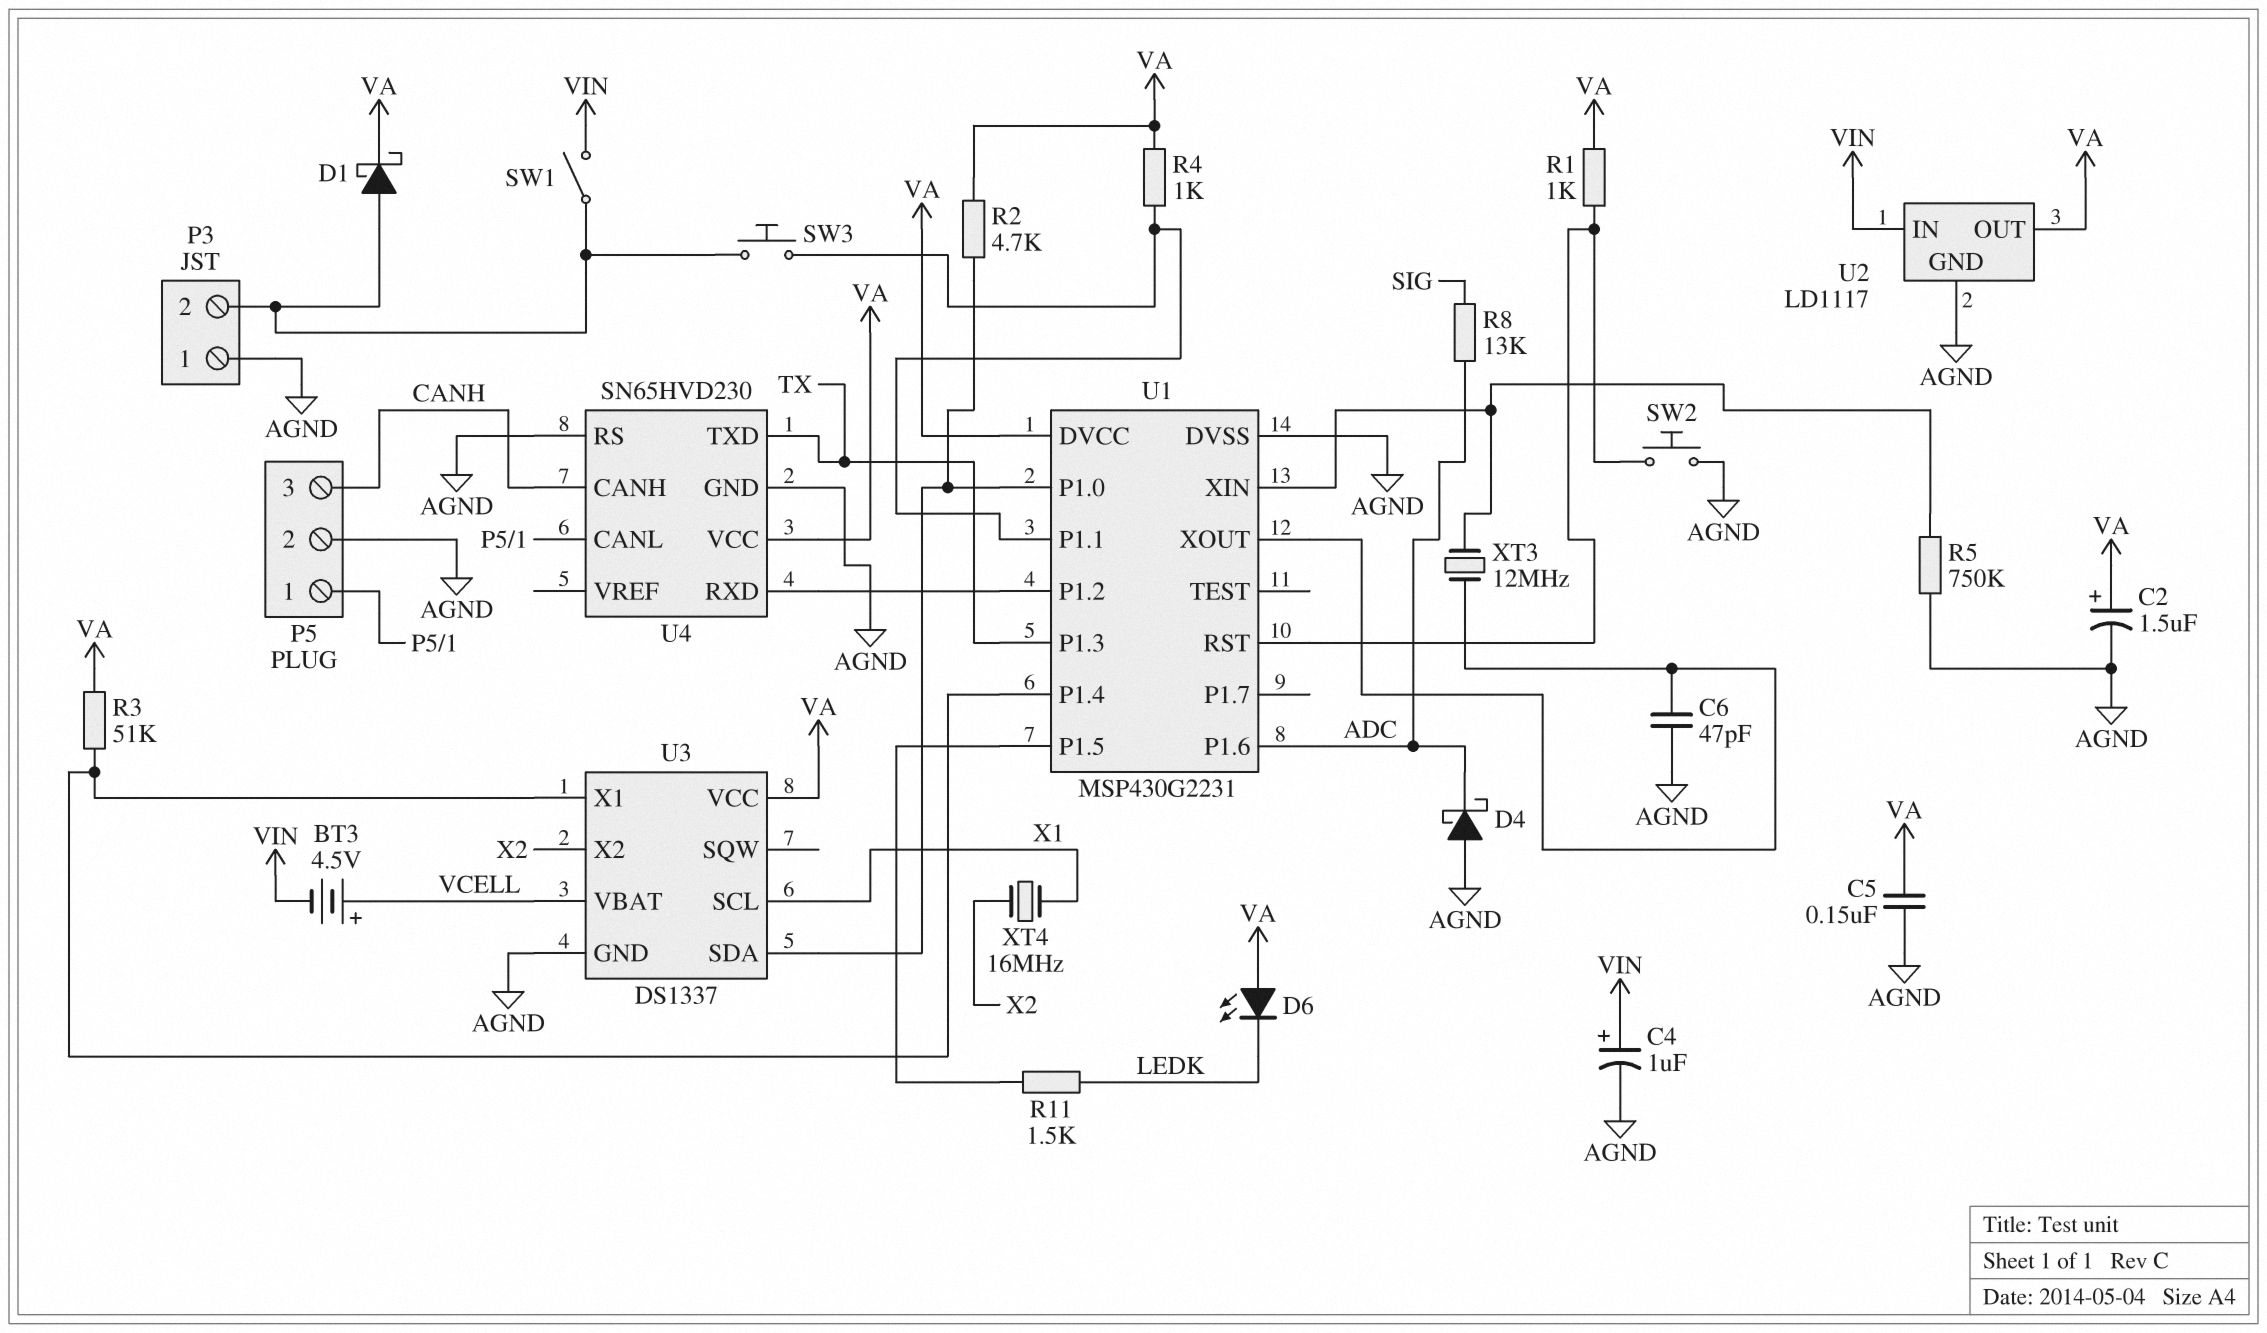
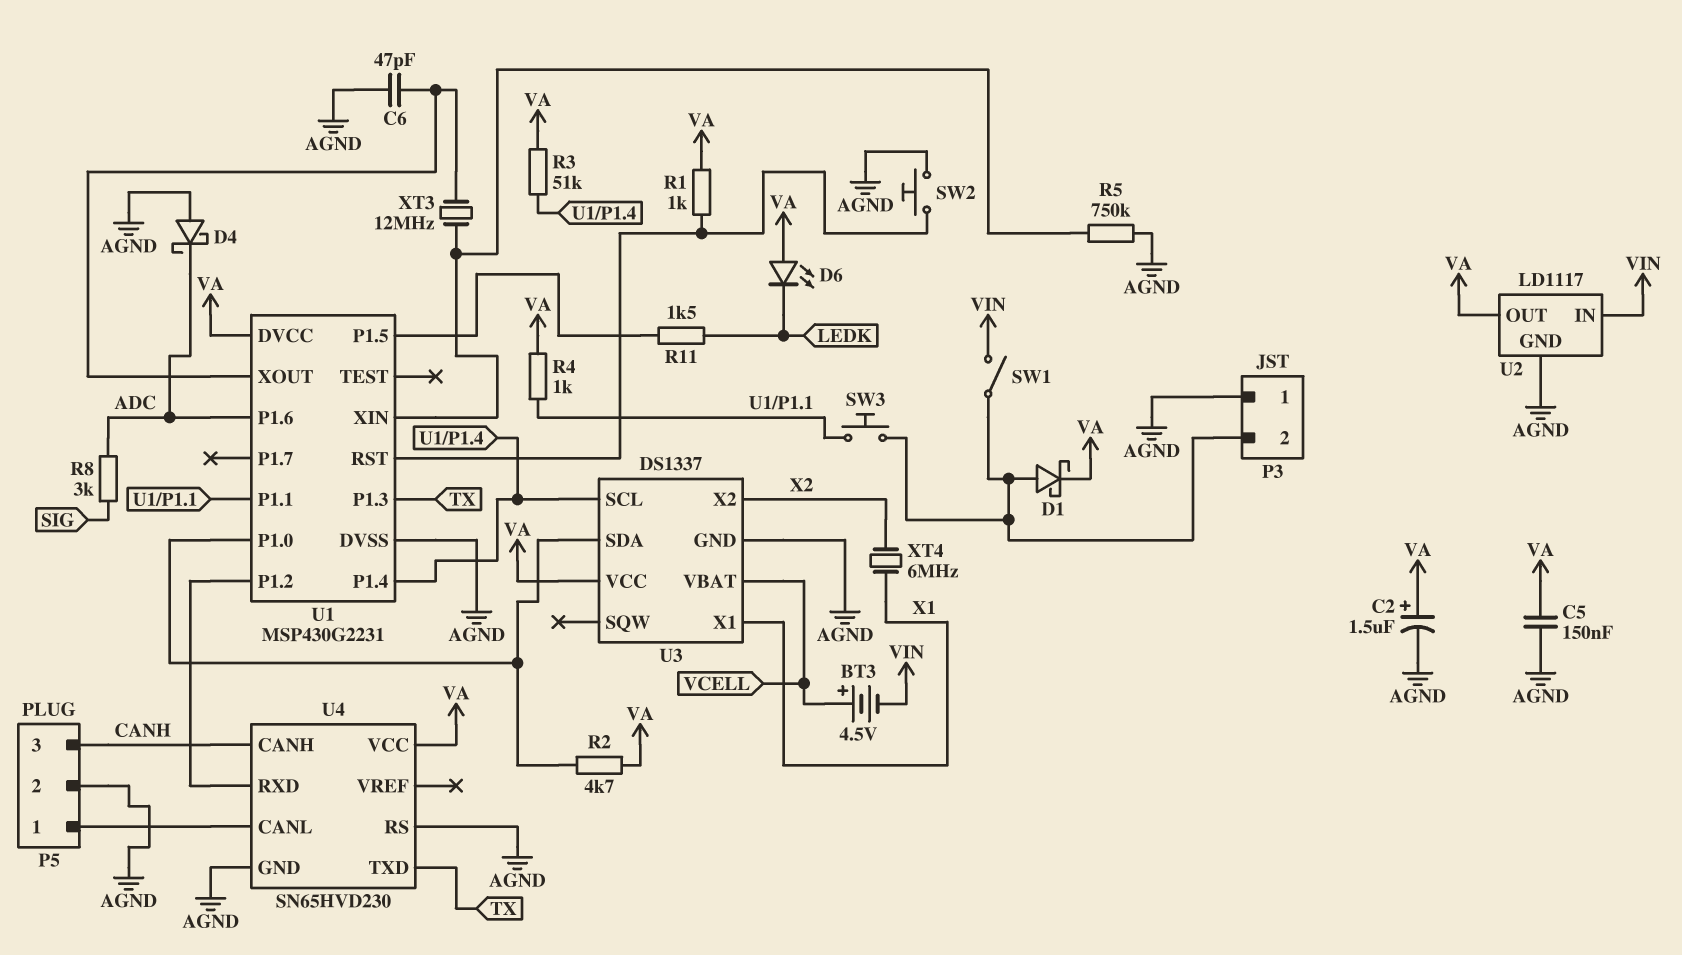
C4: 1uF (plus VIN, minus AGND) -> none
R8: 13k (ADC, SIG) -> 3k (ADC, SIG)
U3 pin SCL: X1 -> U1/P1.4
U3 pin X1: U1/P1.4 -> X1
XT4: 16MHz (X1, X2) -> 6MHz (X1, X2)

